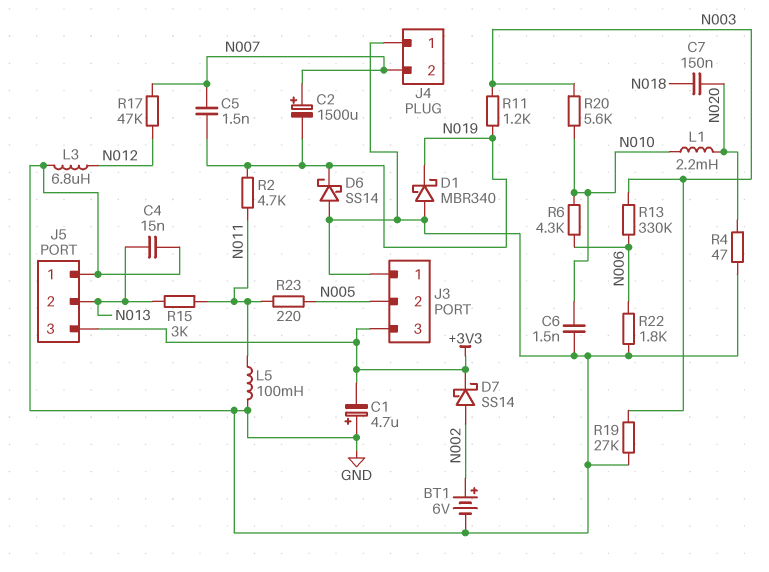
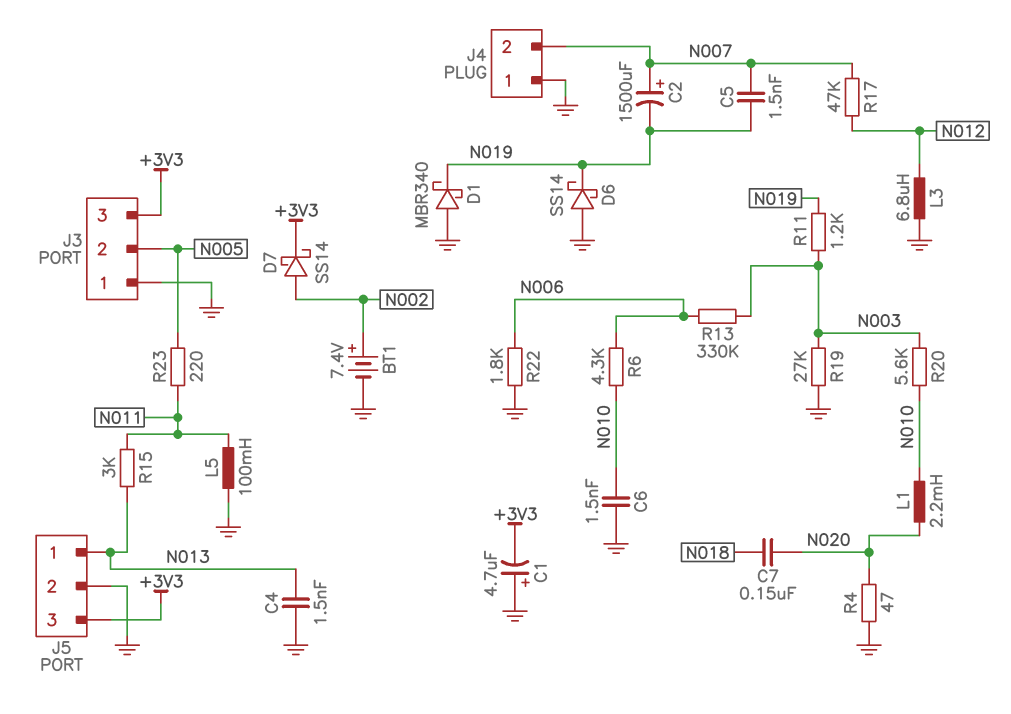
BT1: 6V (plus N002, minus GND) -> 7.4V (plus N002, minus GND)
C4: 15nF (GND, N013) -> 1.5nF (GND, N013)
J5 pin 1: GND -> N013
J5 pin 2: N013 -> GND
R2: 4.7k (N011, N019) -> none

